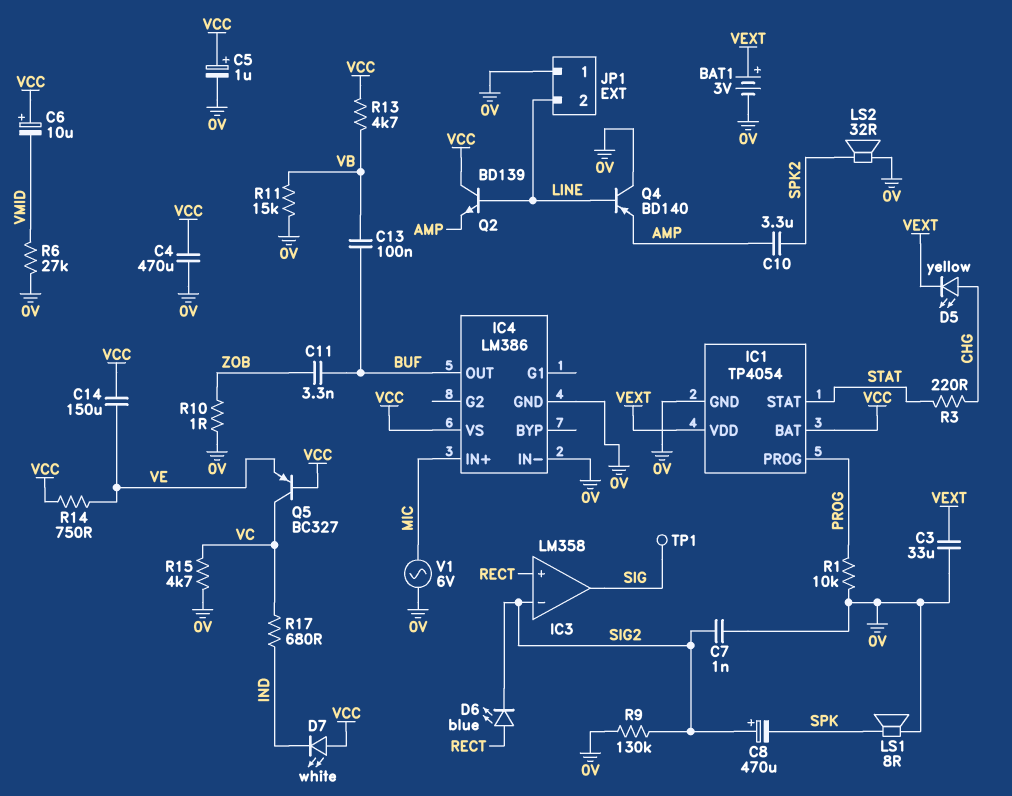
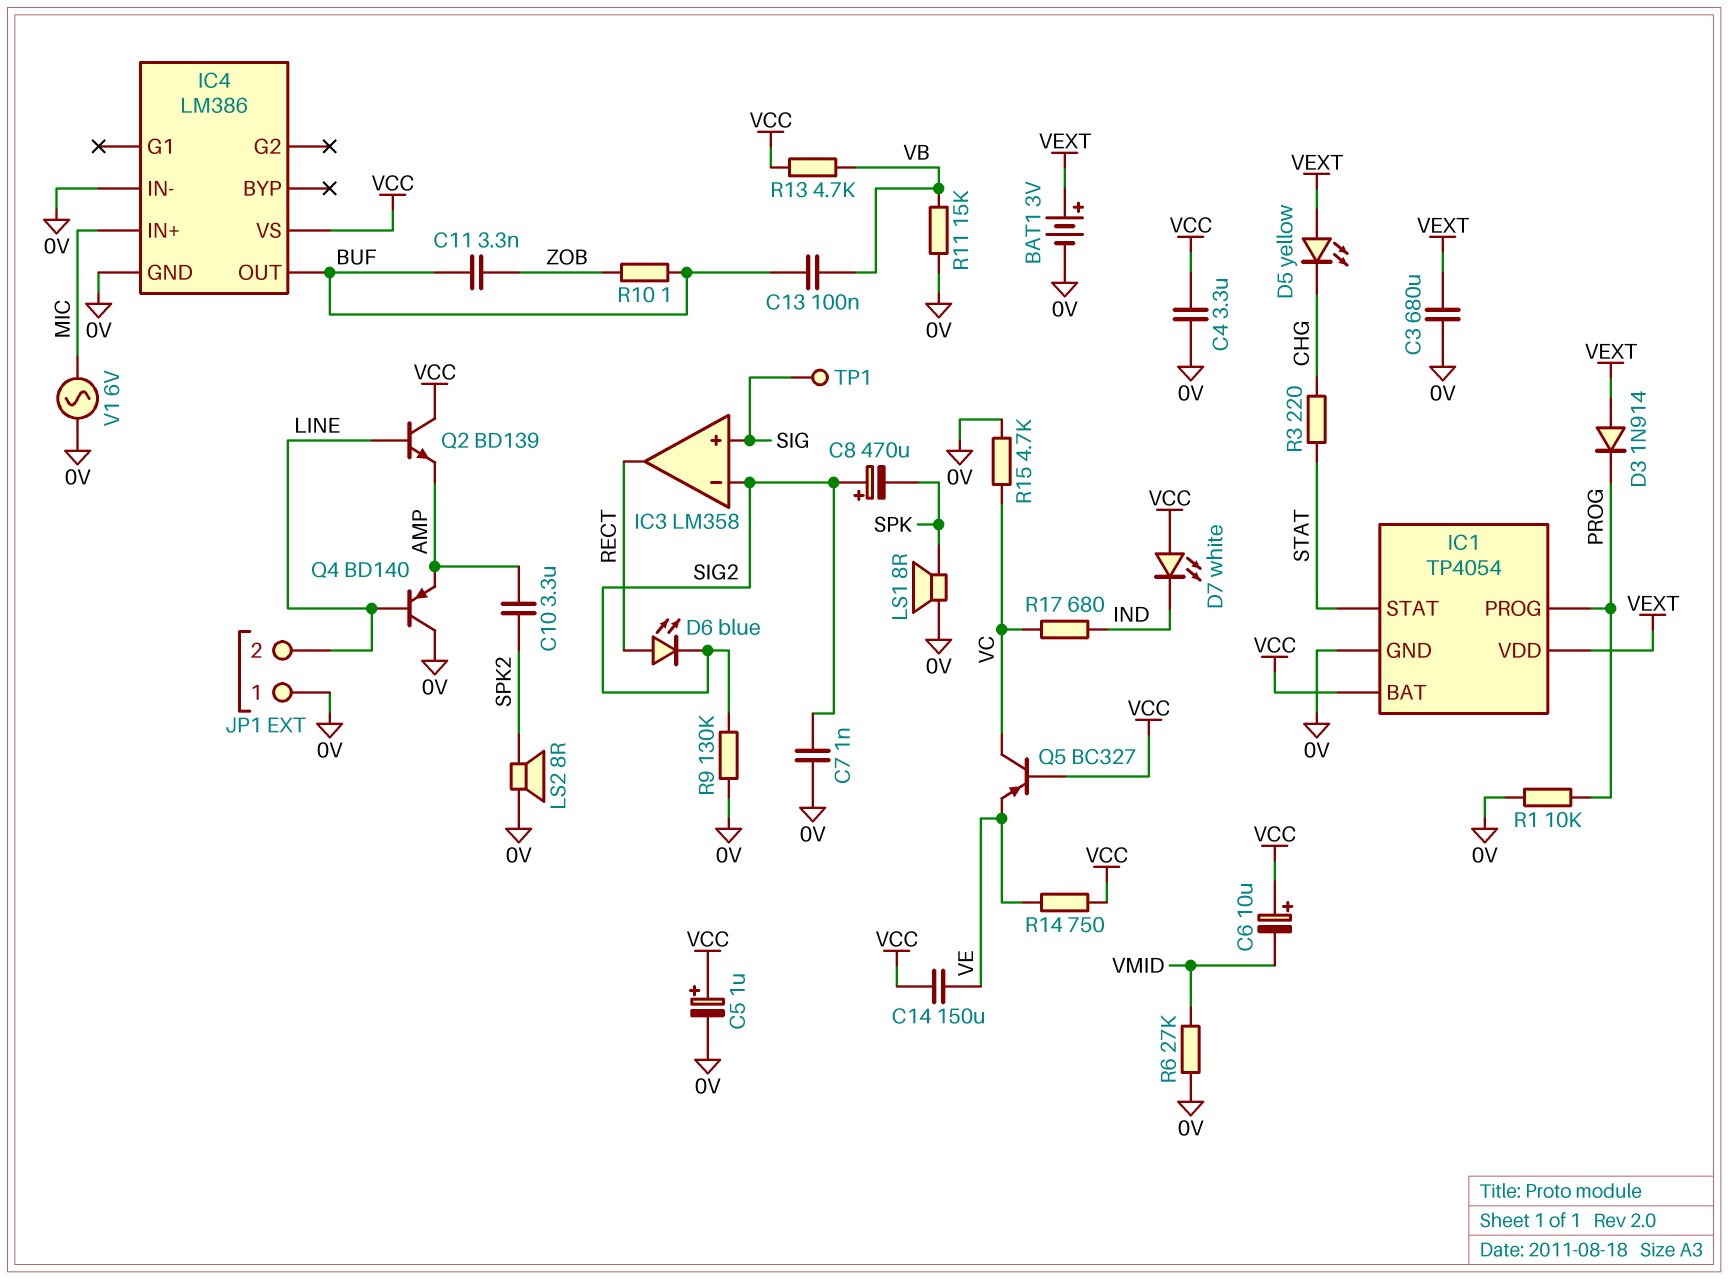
C3: 33uF (0V, VEXT) -> 680uF (0V, VEXT)
C4: 470uF (0V, VCC) -> 3.3uF (0V, VCC)
D3: none -> diode 1N914 (A VEXT, K PROG)
D5: LED yellow (A CHG, K VEXT) -> LED yellow (A VEXT, K CHG)
IC3 pin in+: RECT -> SIG
IC3 pin out: SIG -> RECT
LS2: speaker 32R (0V, SPK2) -> speaker 8R (0V, SPK2)
R10: 1 (0V, ZOB) -> 1 (BUF, ZOB)

